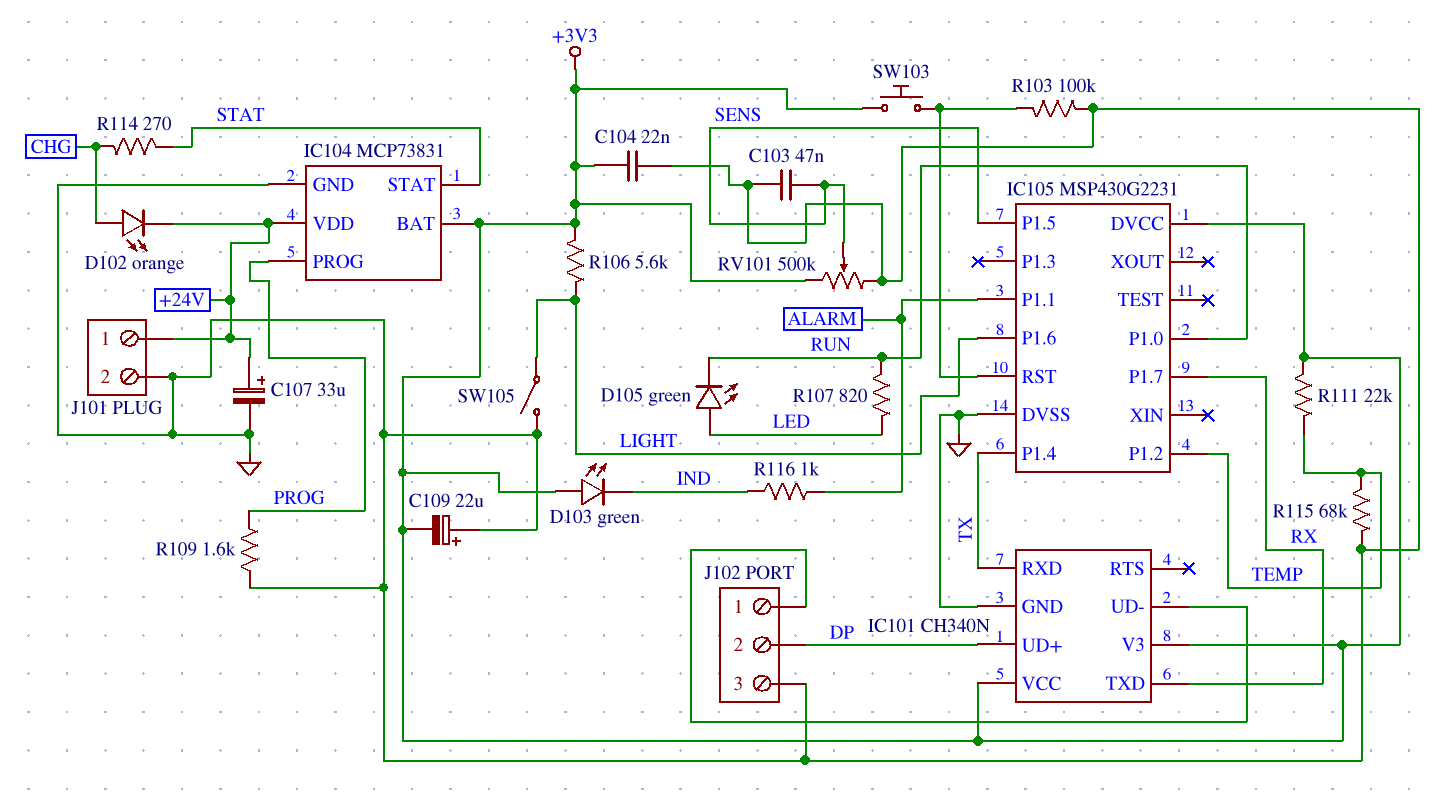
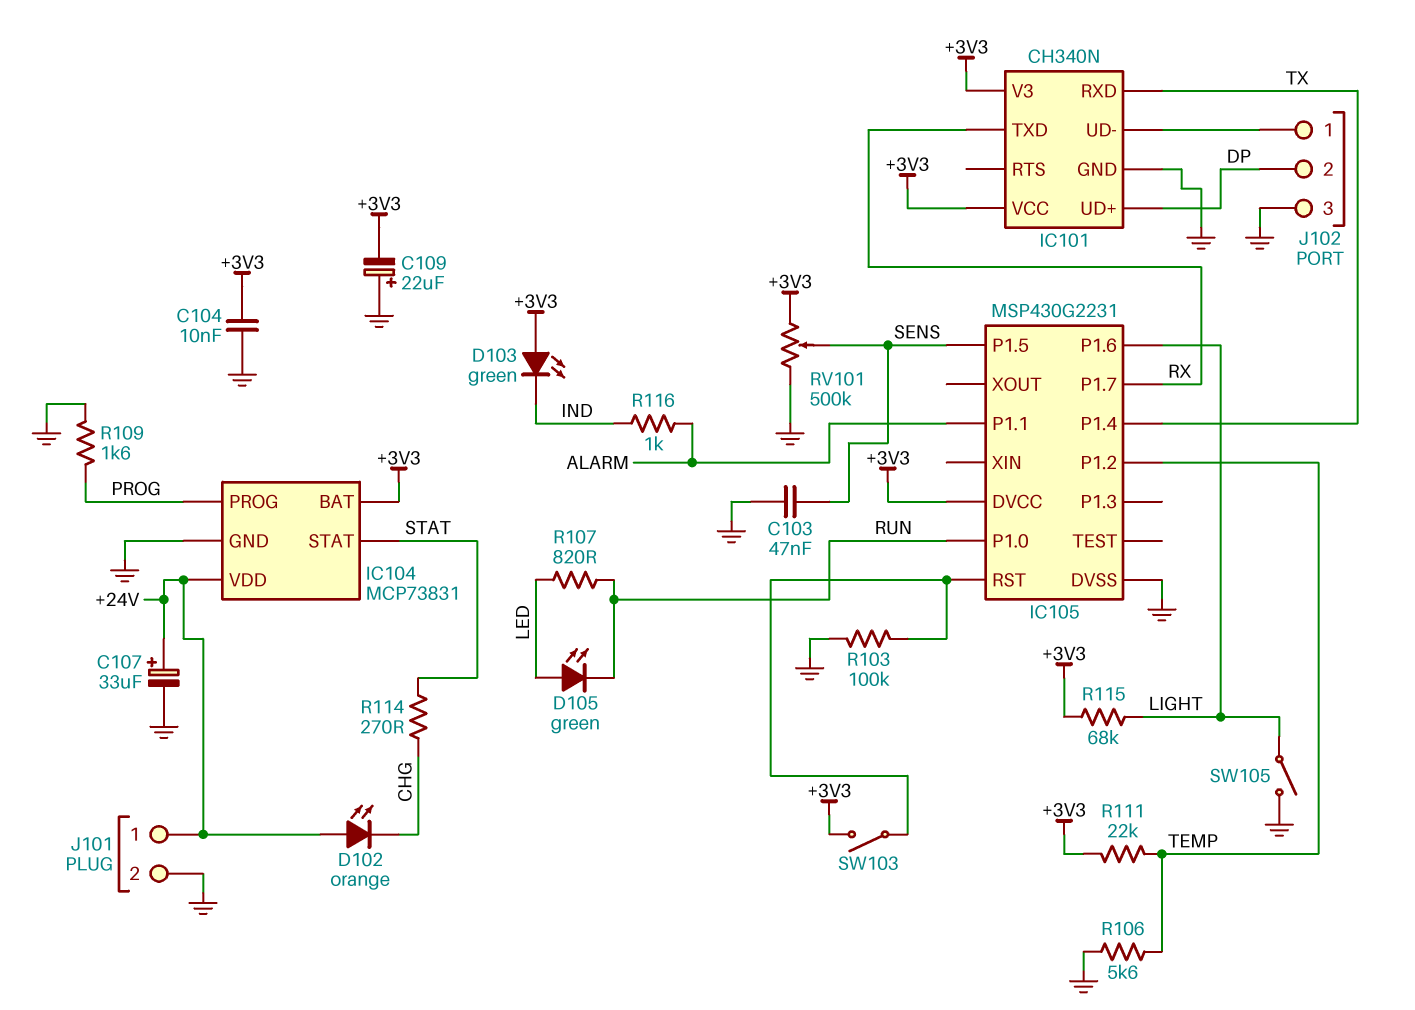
C104: 22nF (+3V3, GND) -> 10nF (+3V3, GND)
D102: LED orange (A CHG, K +24V) -> LED orange (A +24V, K CHG)
R106: 5.6k (+3V3, LIGHT) -> 5.6k (GND, TEMP)
R115: 68k (GND, TEMP) -> 68k (+3V3, LIGHT)
SW103: button (+3V3, IC105/RST) -> switch (+3V3, IC105/RST)

